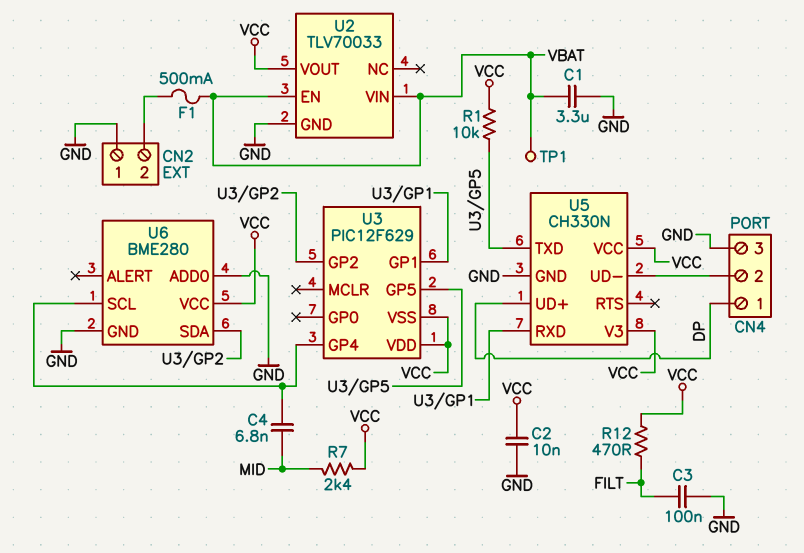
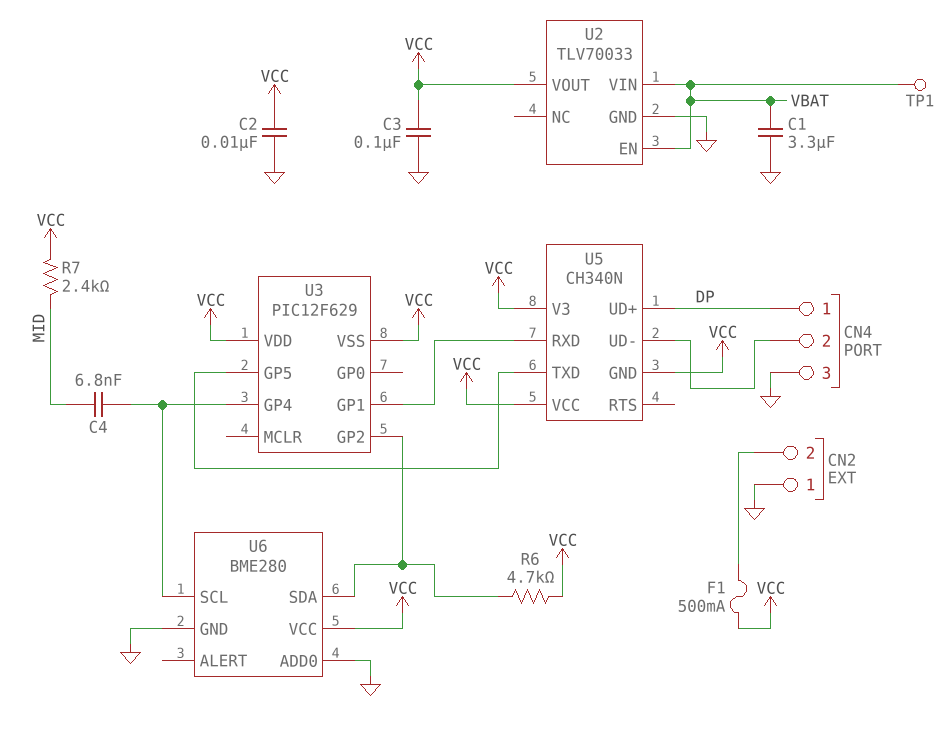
C3: 100nF (FILT, GND) -> 100nF (GND, VCC)
F1: 500mA (CN2/2, VBAT) -> 500mA (CN2/2, VCC)
R1: 10k (U3/GP5, VCC) -> none
R6: none -> 4.7k (U3/GP2, VCC)
R12: 470 (FILT, VCC) -> none
U5: CH330N -> CH340N
U5 pin GND: GND -> VCC

